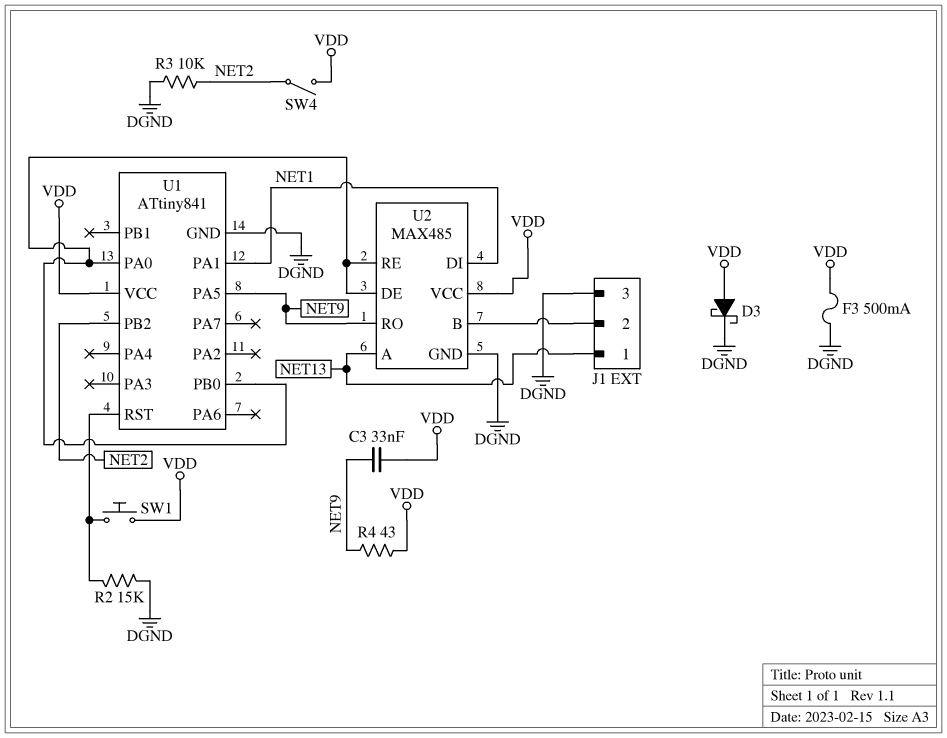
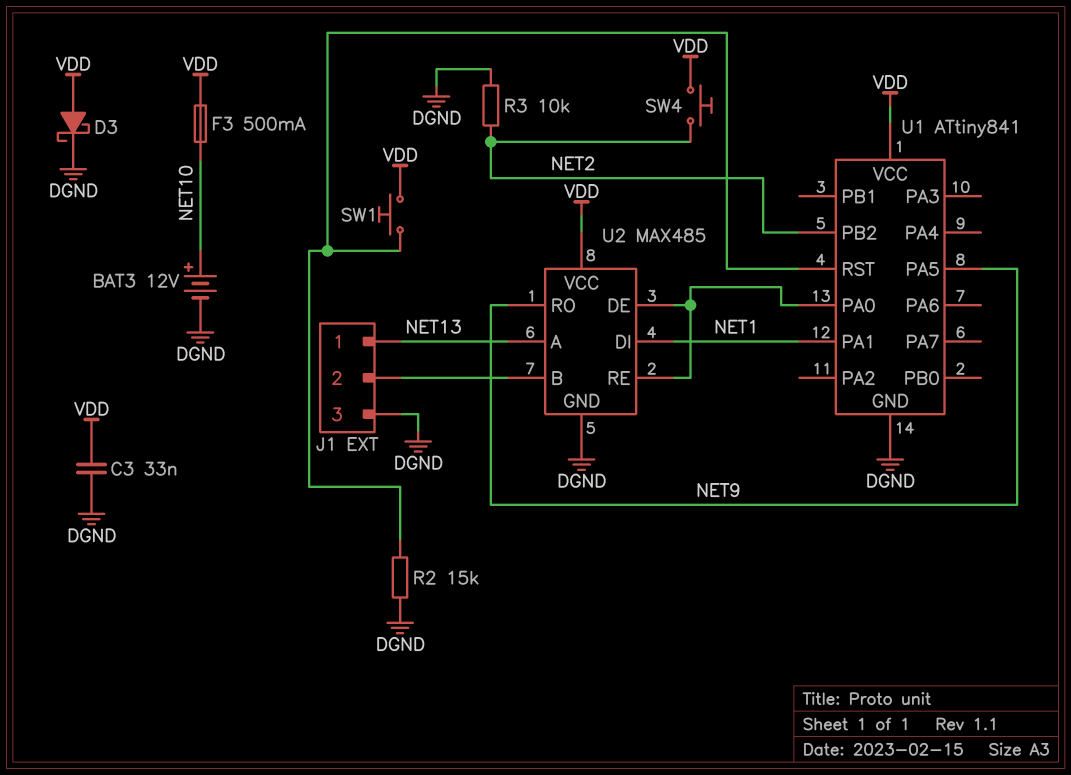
BAT3: none -> 12V (plus NET10, minus DGND)
C3: 33nF (NET9, VDD) -> 33nF (DGND, VDD)
F3: 500mA (DGND, VDD) -> 500mA (NET10, VDD)
R4: 43 (NET9, VDD) -> none
SW4: switch (NET2, VDD) -> button (NET2, VDD)
U1 pin PB0: U1/PA0 -> none

